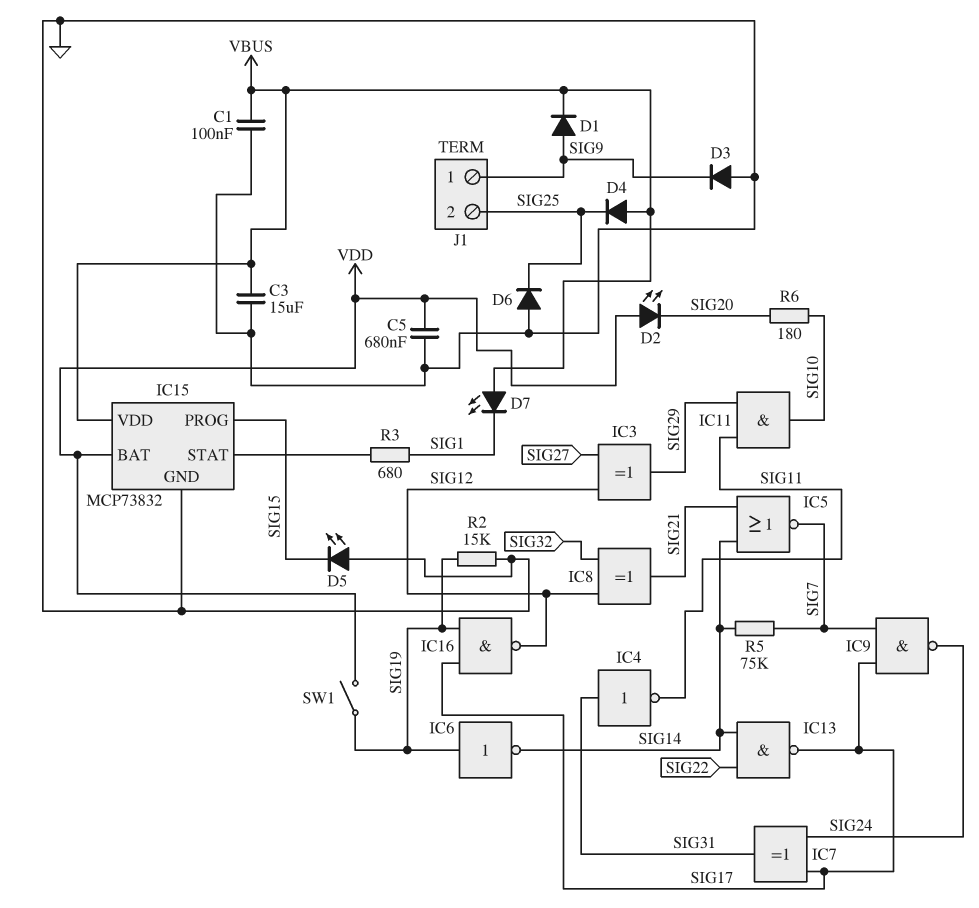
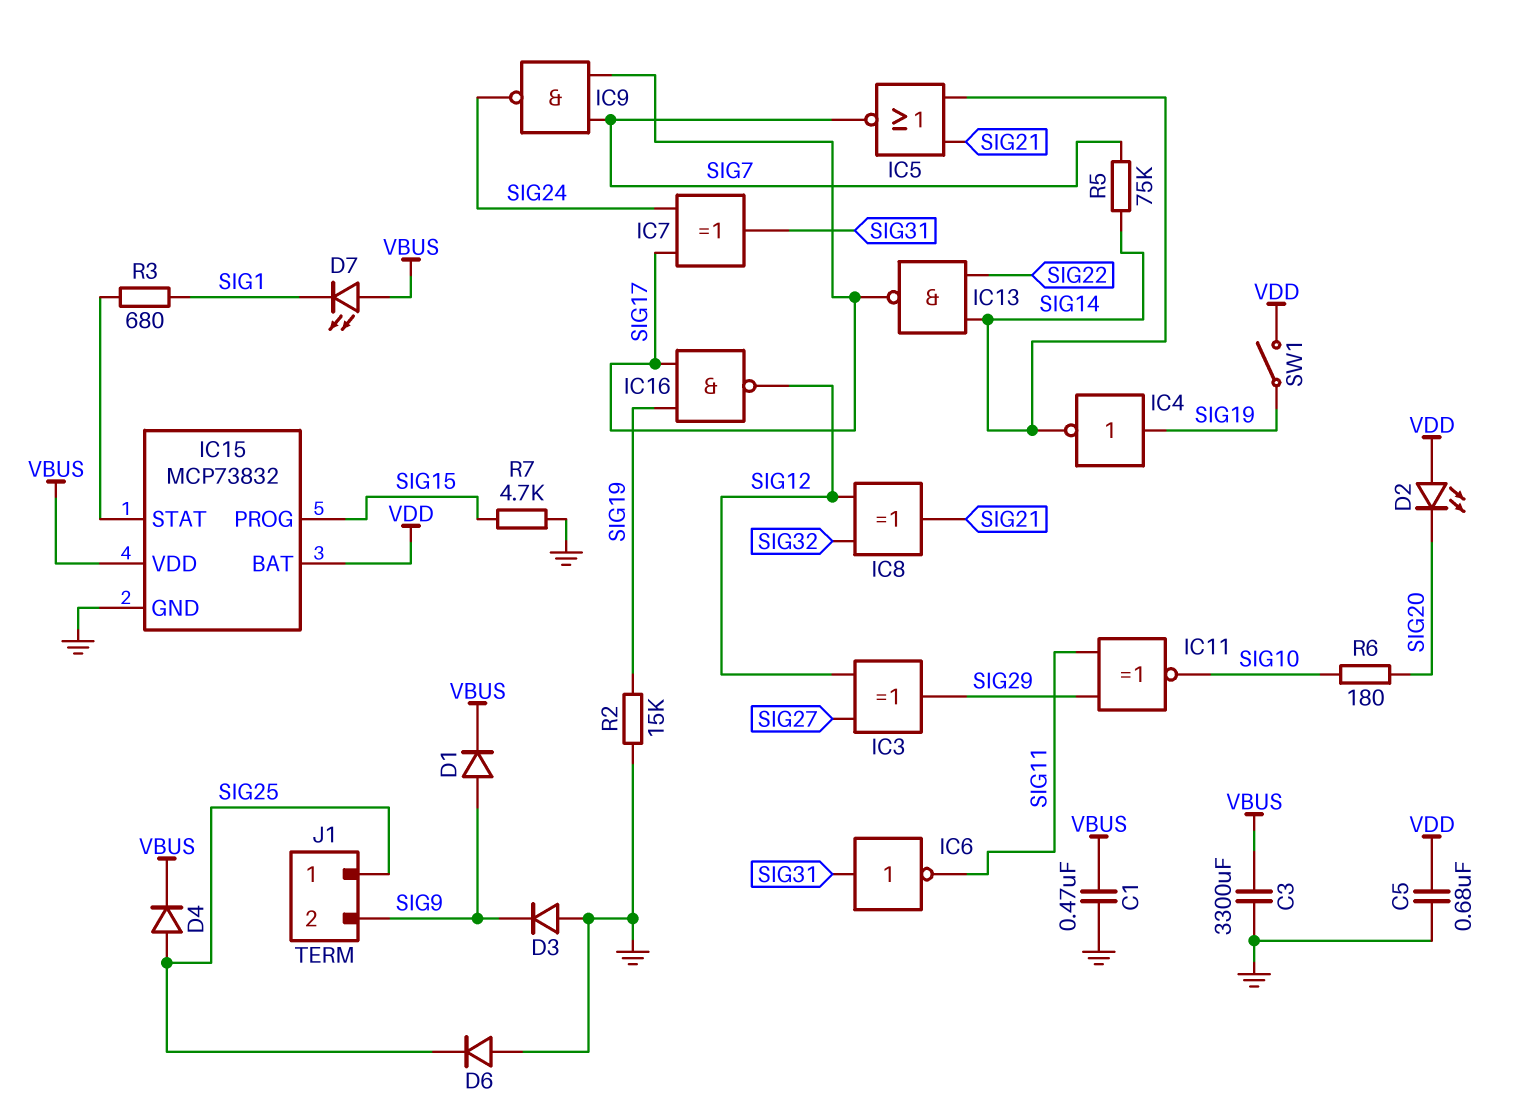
C1: 100nF (GND, VBUS) -> 470nF (GND, VBUS)
C3: 15uF (GND, VBUS) -> 3300uF (GND, VBUS)
D4: diode (A VBUS, K SIG25) -> diode (A SIG25, K VBUS)
D5: LED (A GND, K SIG15) -> none
IC4: NOT (in SIG31, out SIG11) -> NOT (in SIG19, out SIG14)
IC6: NOT (in SIG19, out SIG14) -> NOT (in SIG31, out SIG11)
IC11: AND (in SIG11, in SIG29, out SIG10) -> XNOR (in SIG11, in SIG29, out SIG10)
J1 pin 1: SIG9 -> SIG25
J1 pin 2: SIG25 -> SIG9
R7: none -> 4.7k (GND, SIG15)

